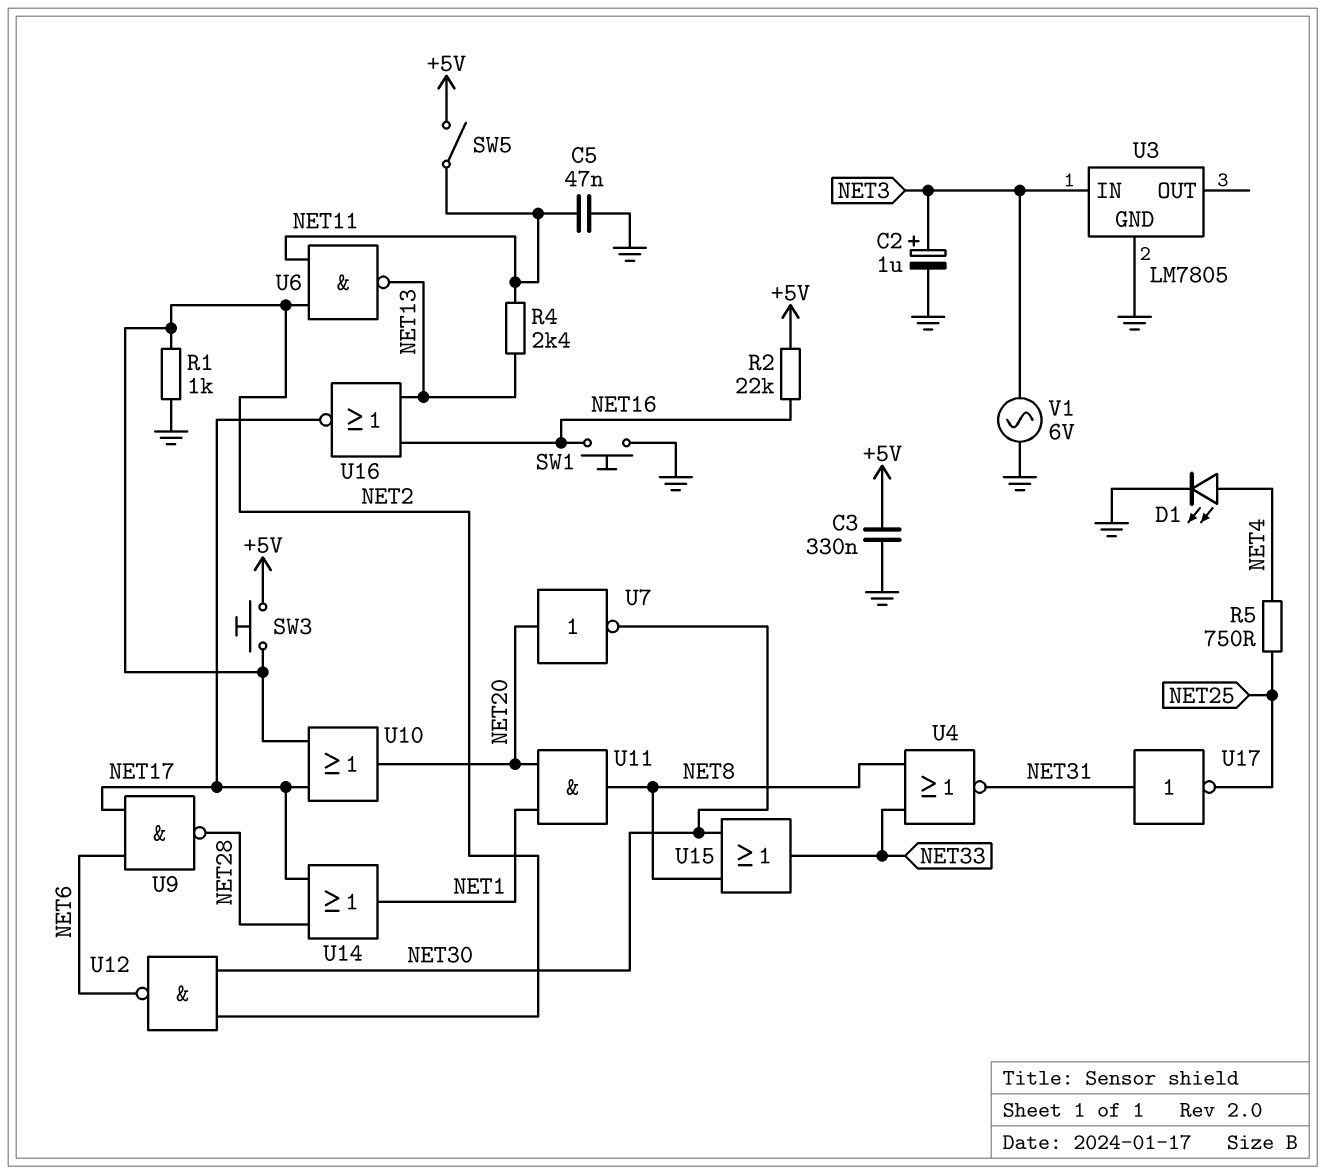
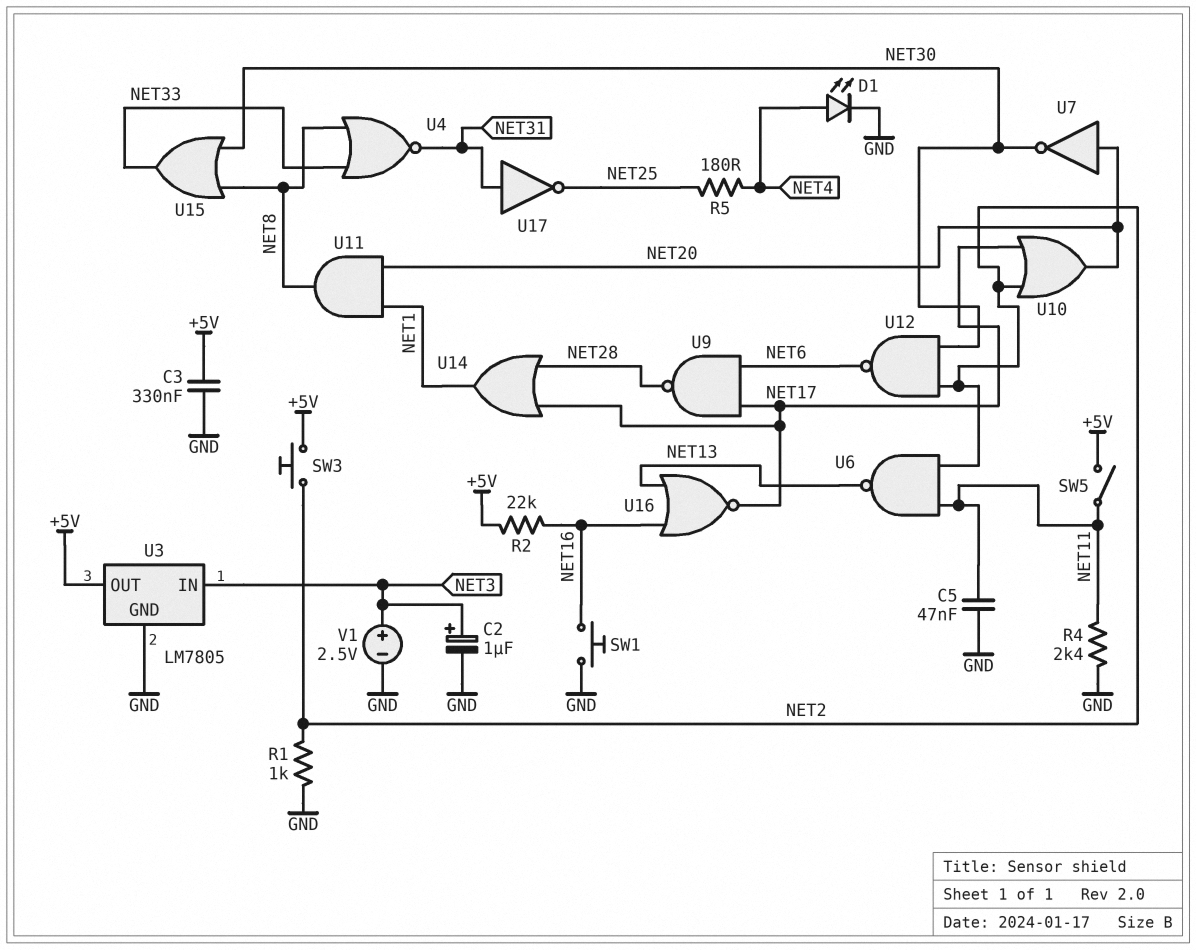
R4: 2.4k (NET11, NET13) -> 2.4k (GND, NET11)
R5: 750 (NET4, NET25) -> 180 (NET4, NET25)
U3 pin OUT: none -> +5V
V1: AC 6V (GND, NET3) -> 2.5V (plus NET3, minus GND)

